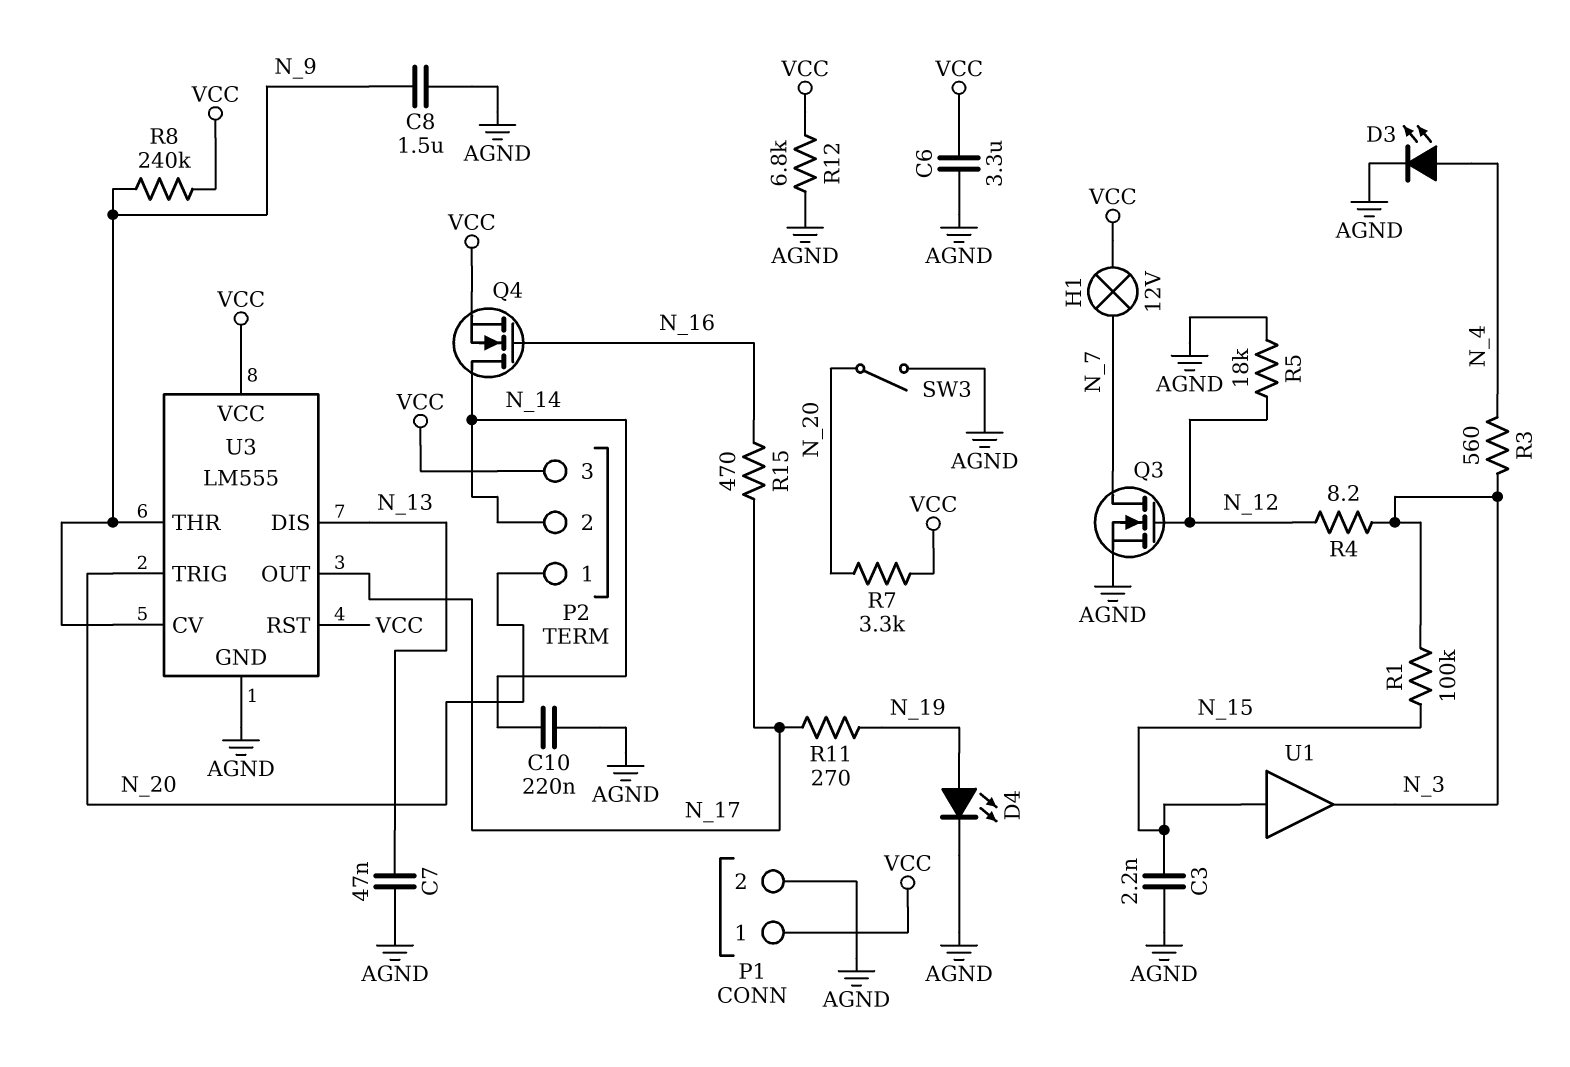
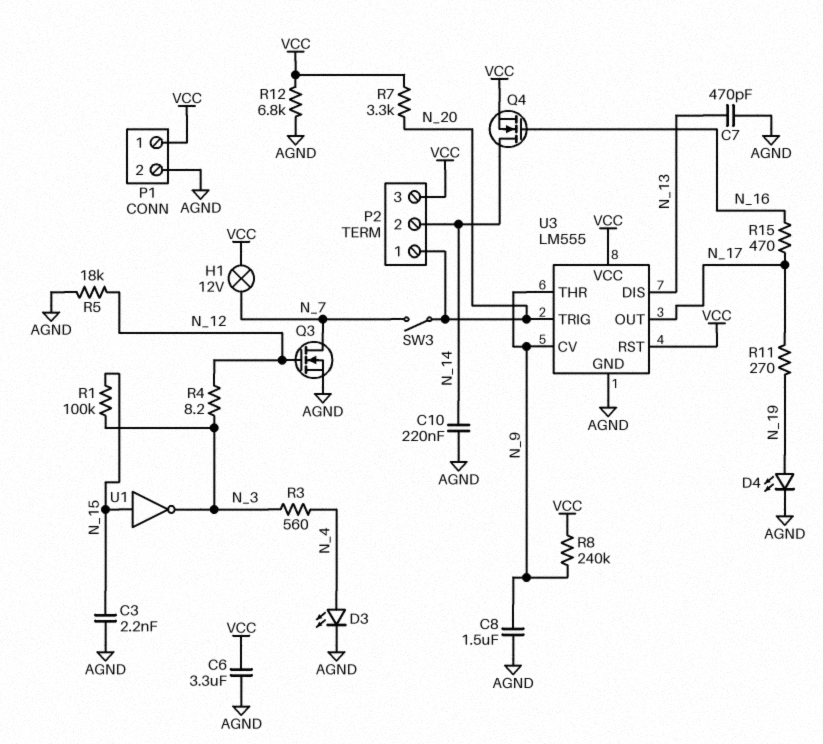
C7: 47nF (AGND, N_13) -> 470pF (AGND, N_13)
SW3: switch (AGND, N_20) -> switch (N_7, N_20)
U1: buffer (in N_15, out N_3) -> NOT (in N_15, out N_3)

